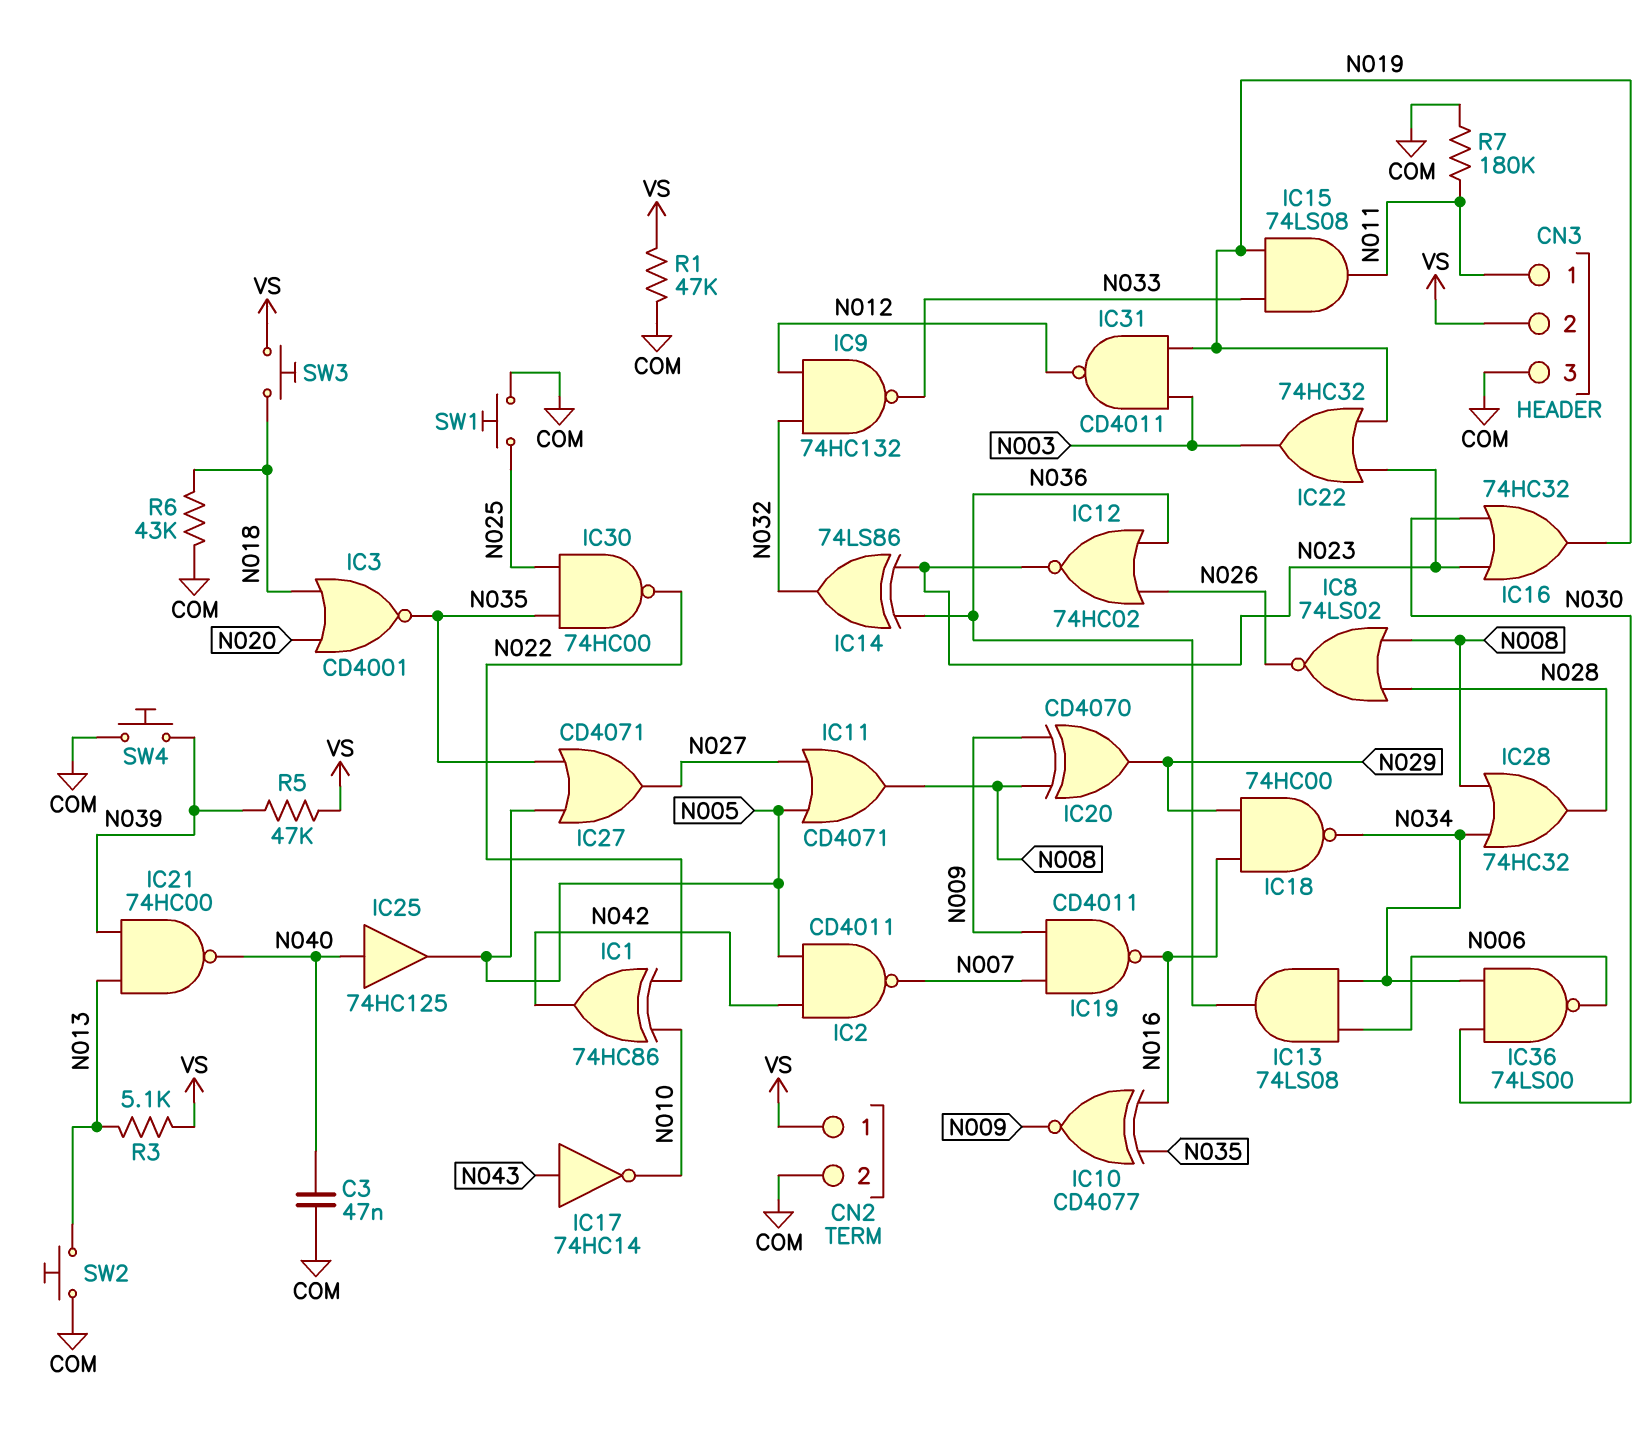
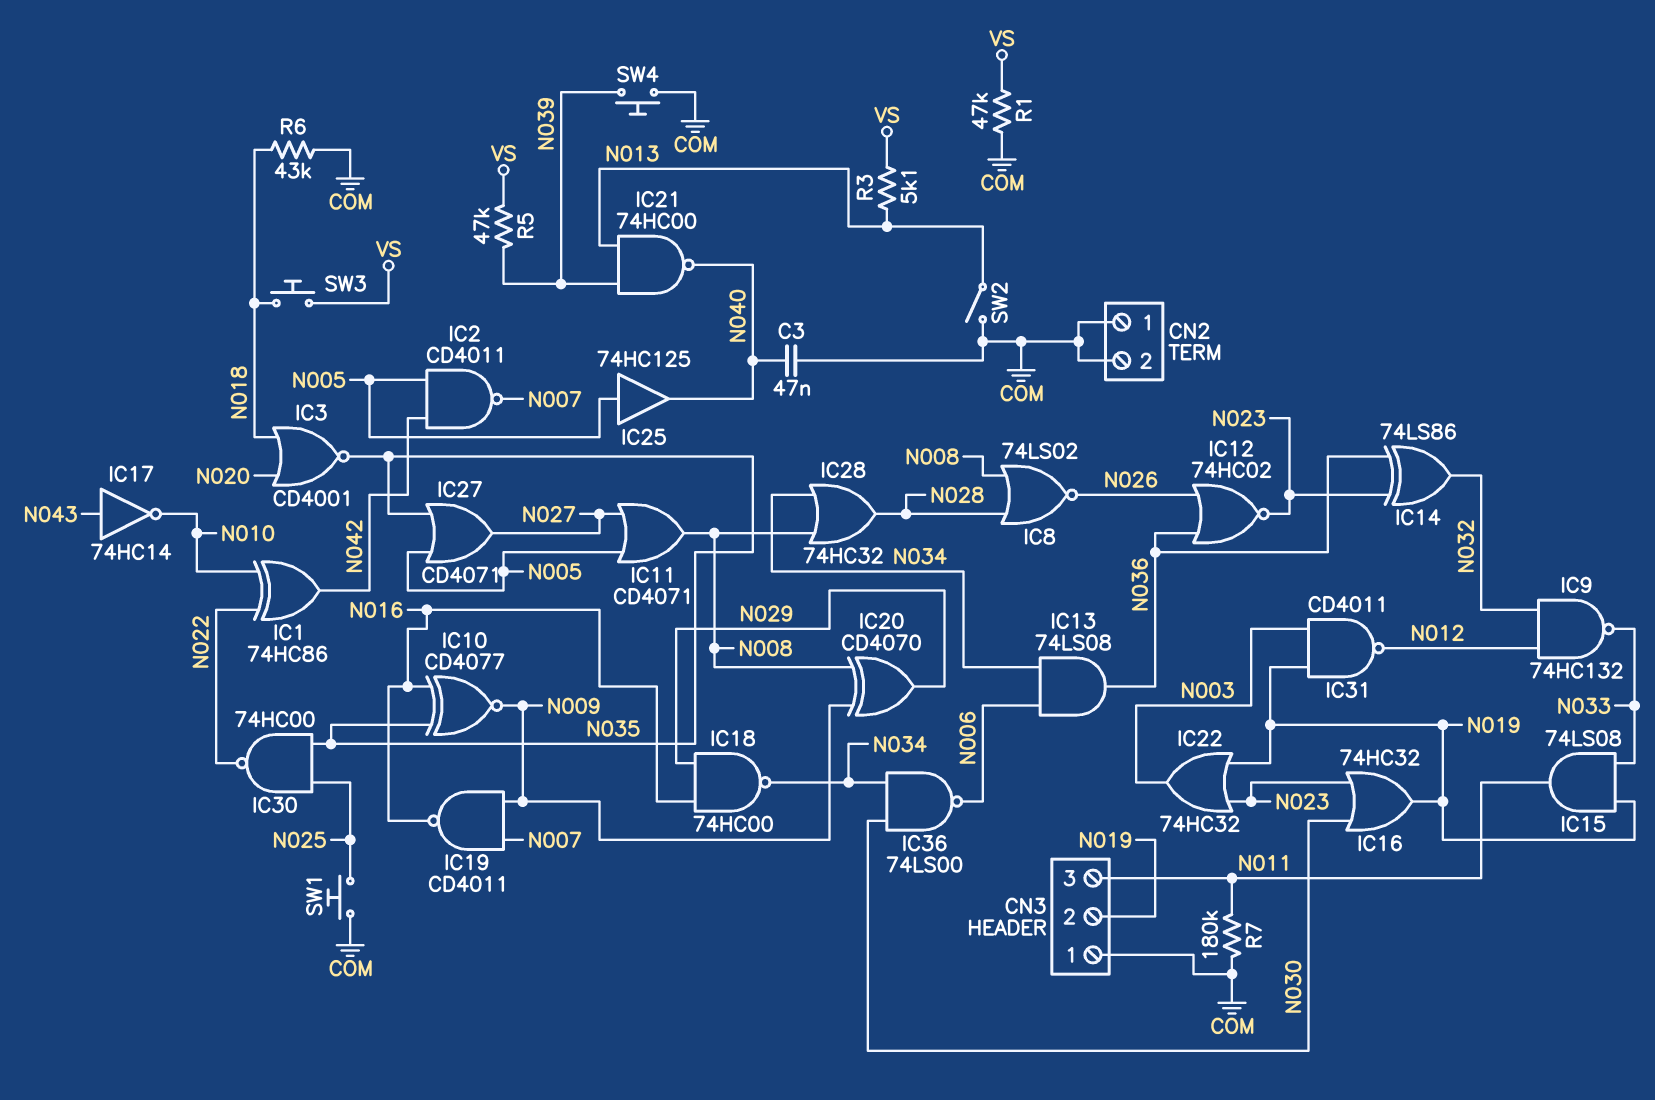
CN2 pin 1: VS -> COM
CN3 pin 1: N011 -> COM
CN3 pin 2: VS -> N019
CN3 pin 3: COM -> N011
IC25: buffer 74HC125 (in N040, out N005) -> buffer 74HC125 (in N005, out N040)
SW2: button (COM, N013) -> switch (COM, N013)

